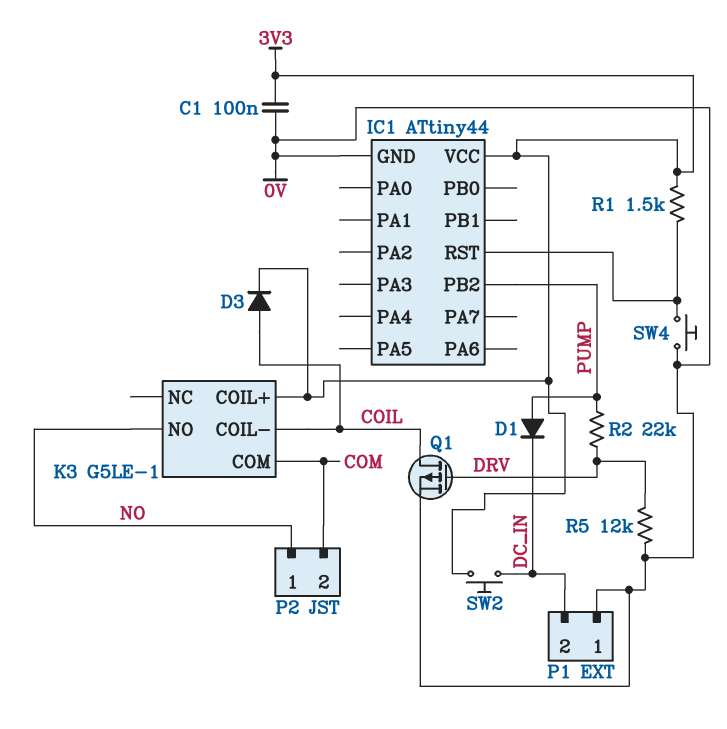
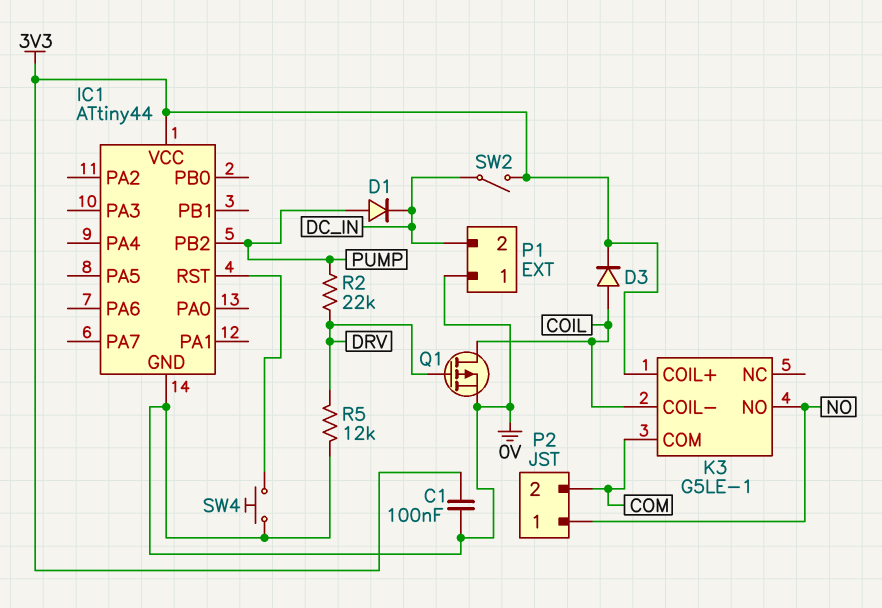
R1: 1.5k (3V3, IC1/RST) -> none
SW2: button (3V3, DC_IN) -> switch (3V3, DC_IN)

